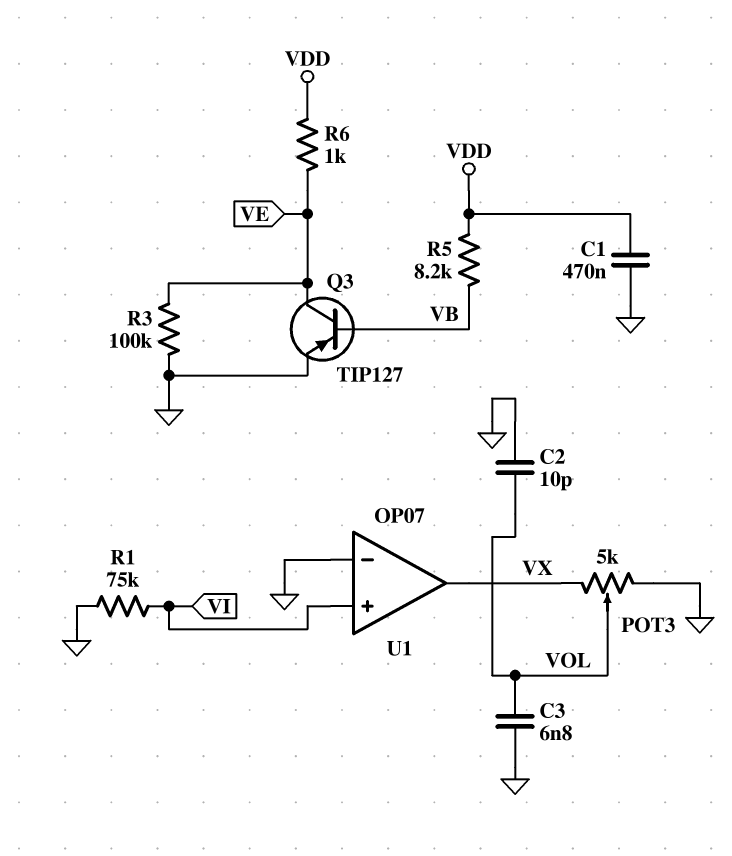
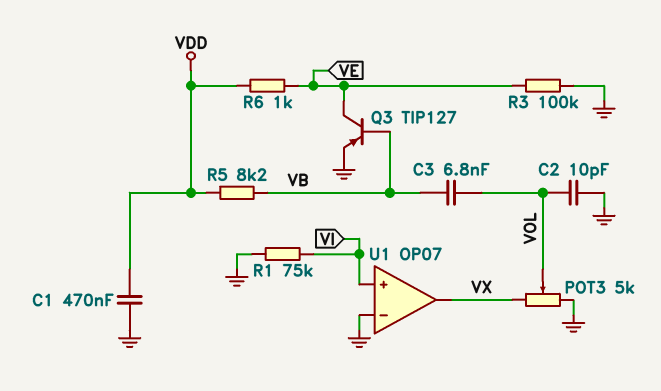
C3: 6.8nF (GND, VOL) -> 6.8nF (VB, VOL)

